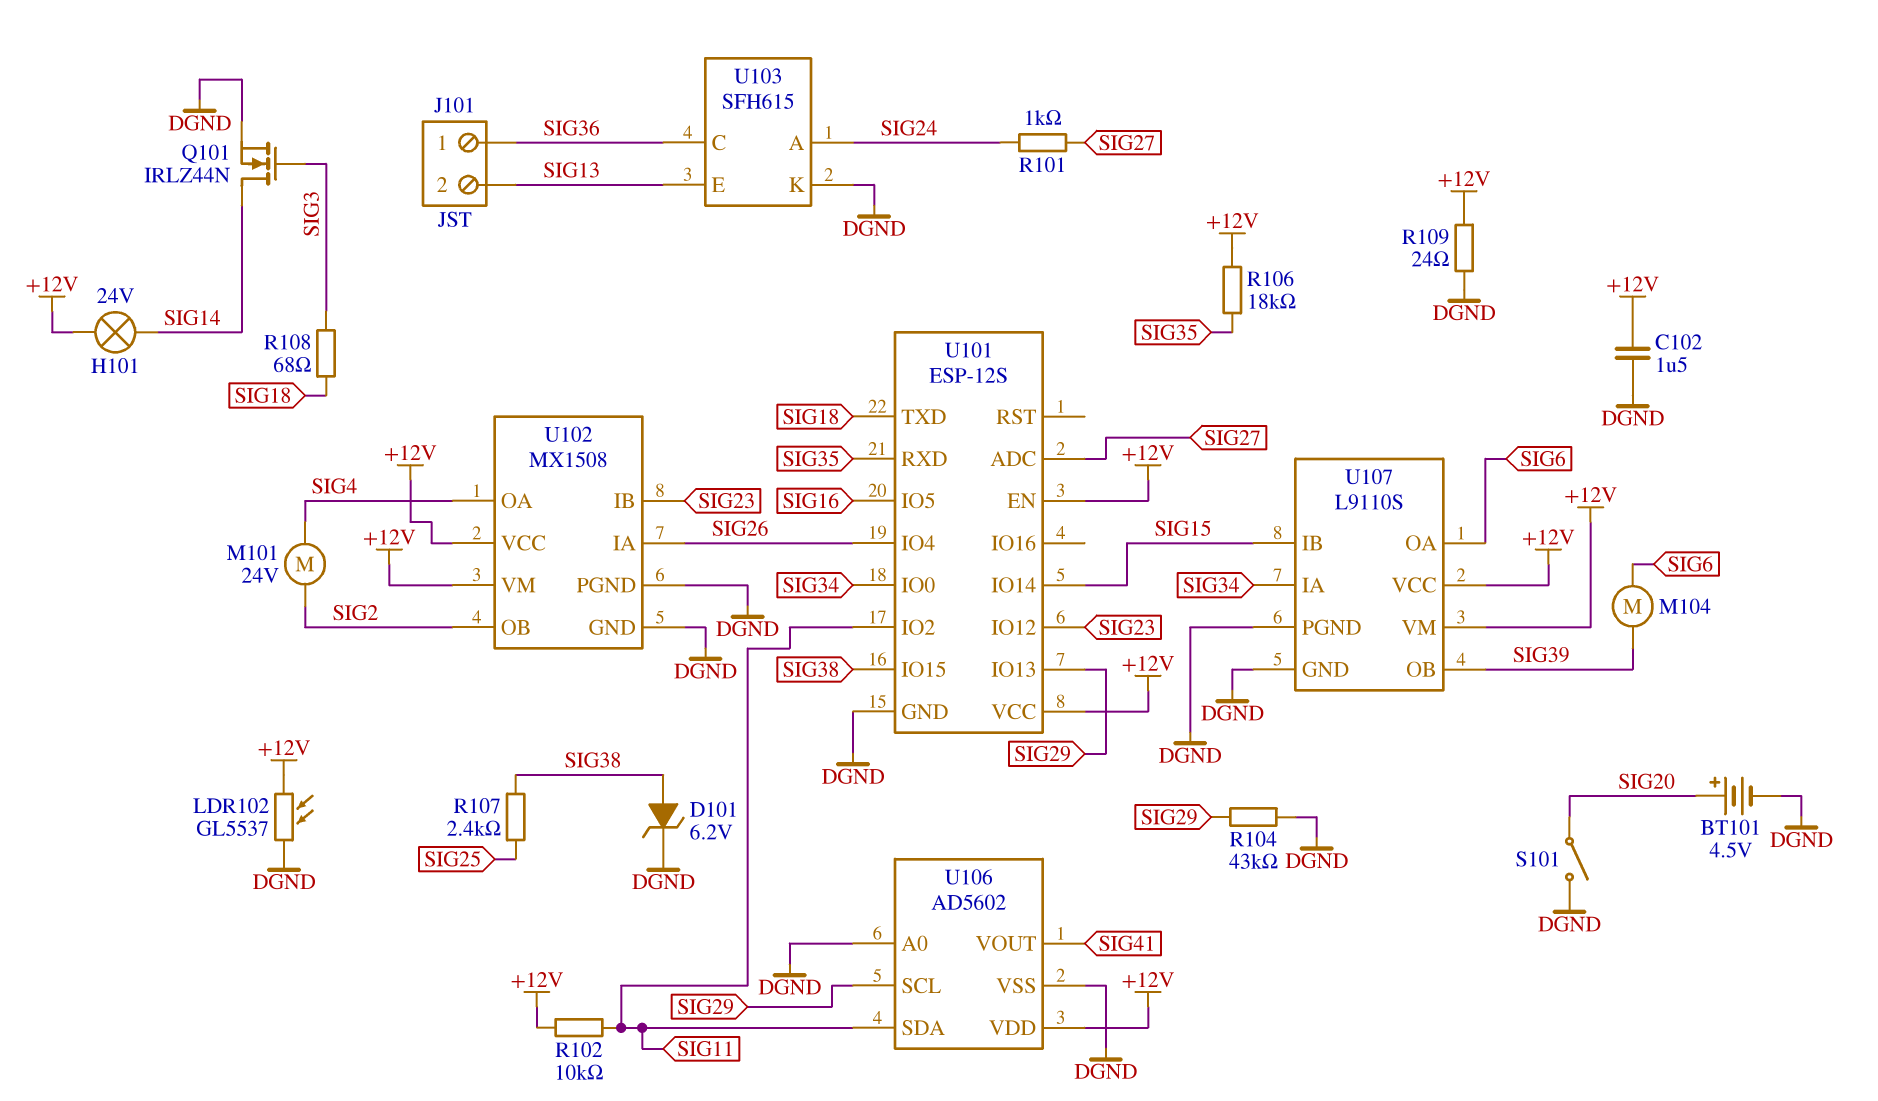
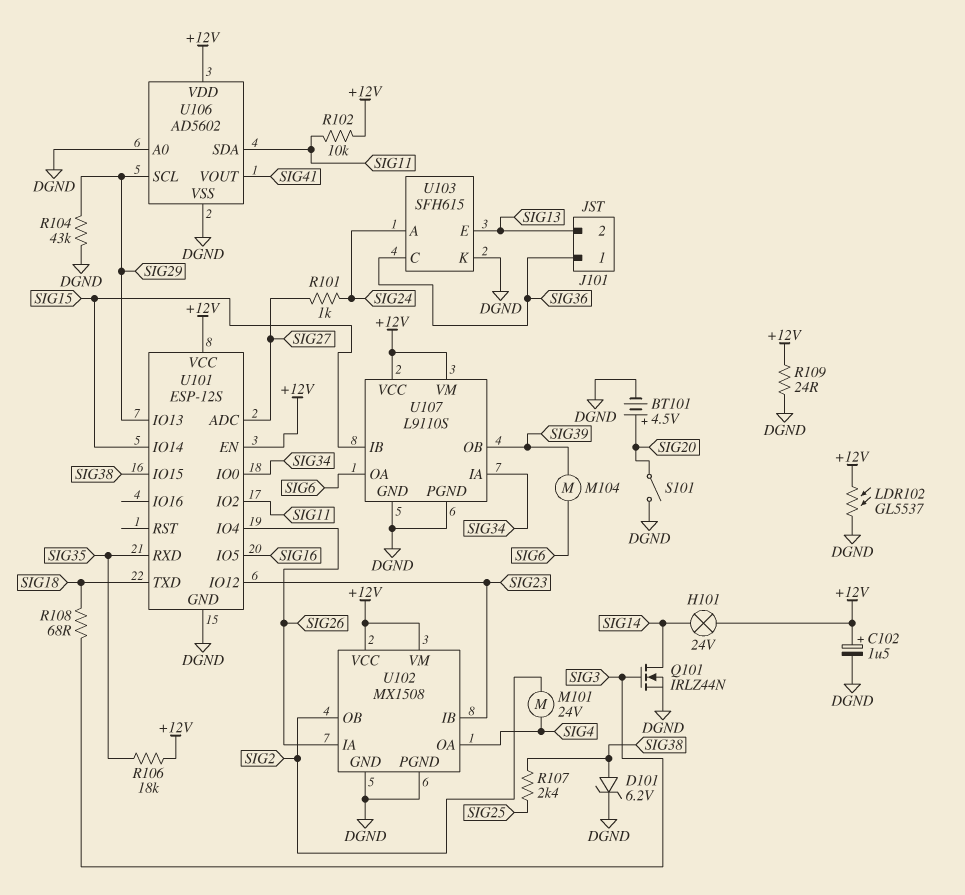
C102: 1.5uF (+12V, DGND) -> 1.5uF (plus +12V, minus DGND)

